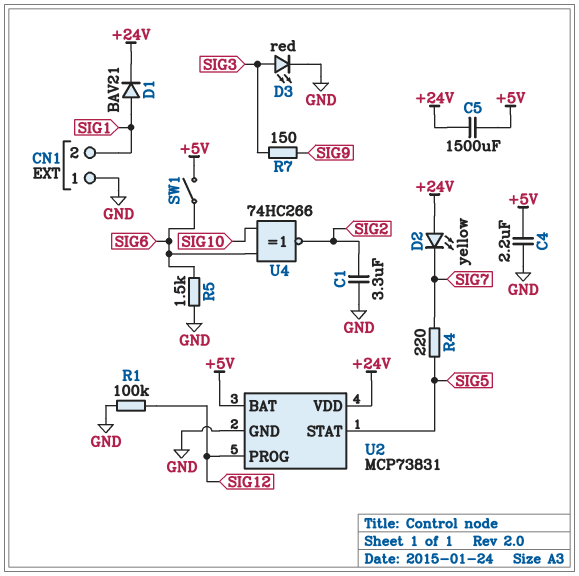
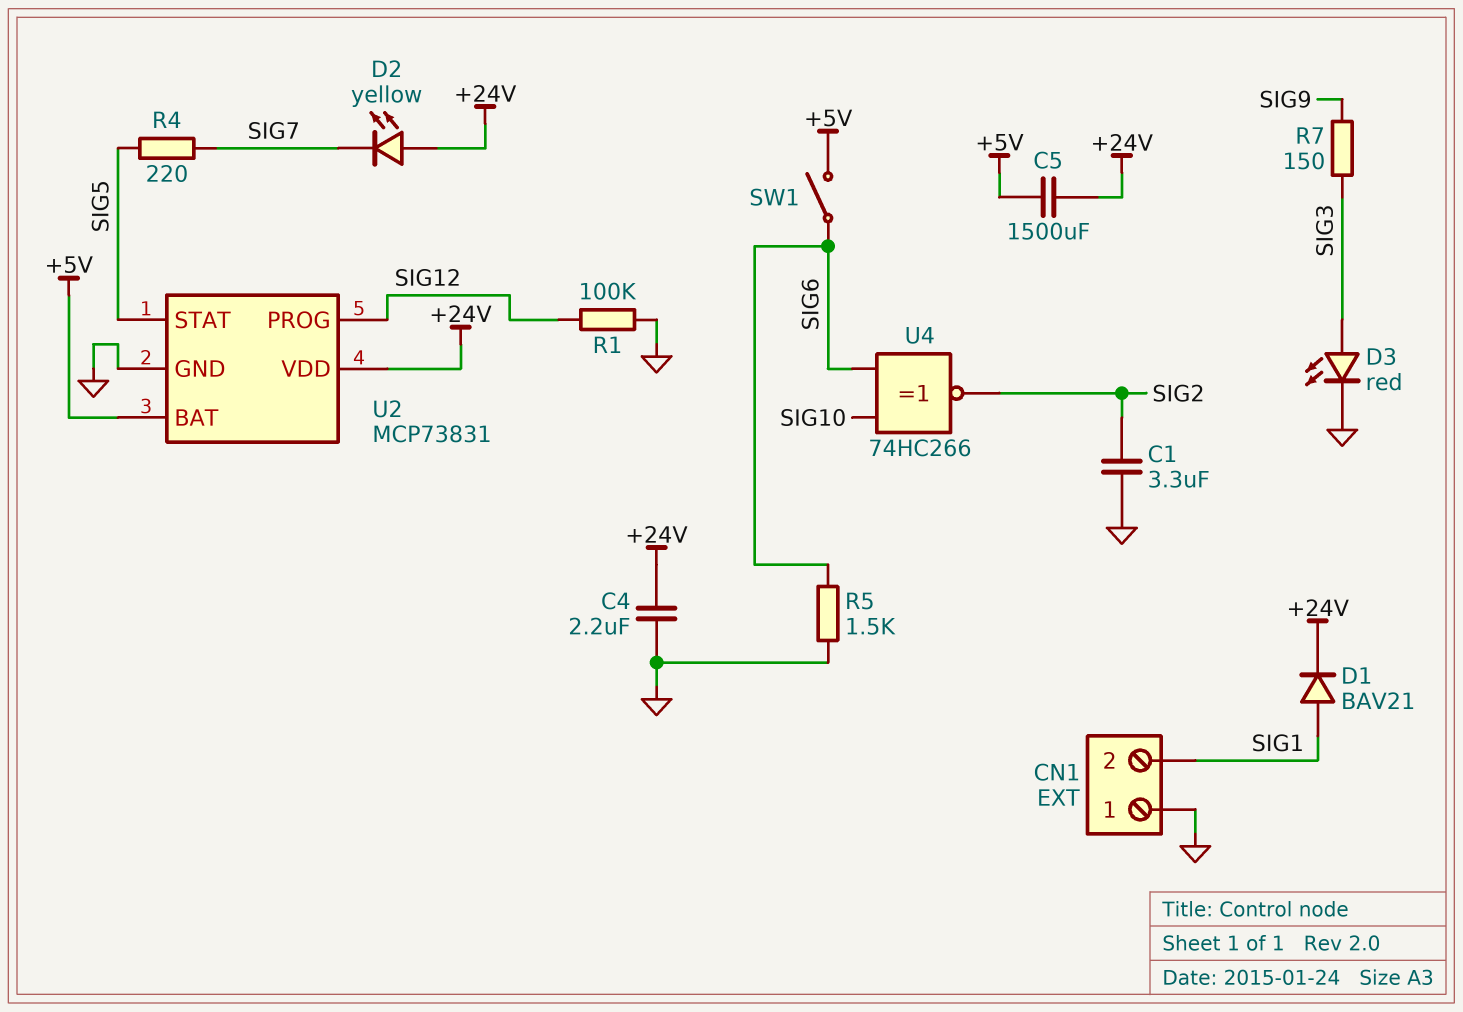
C4: 2.2uF (+5V, GND) -> 2.2uF (+24V, GND)

